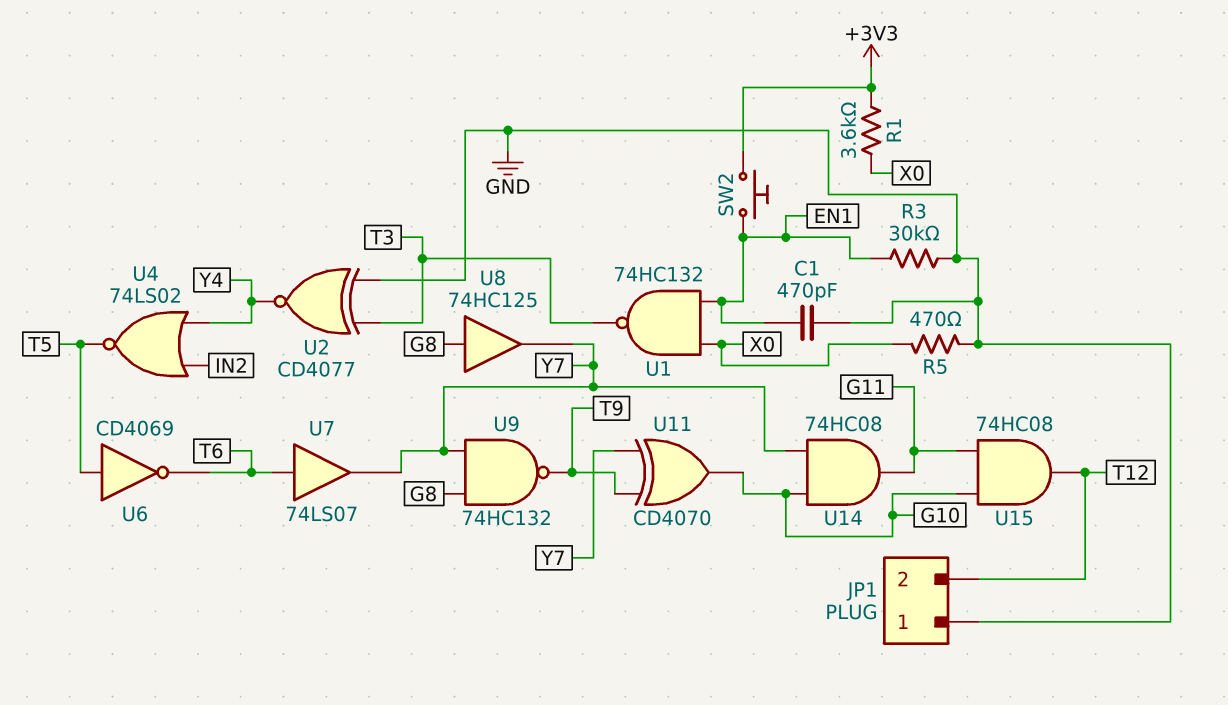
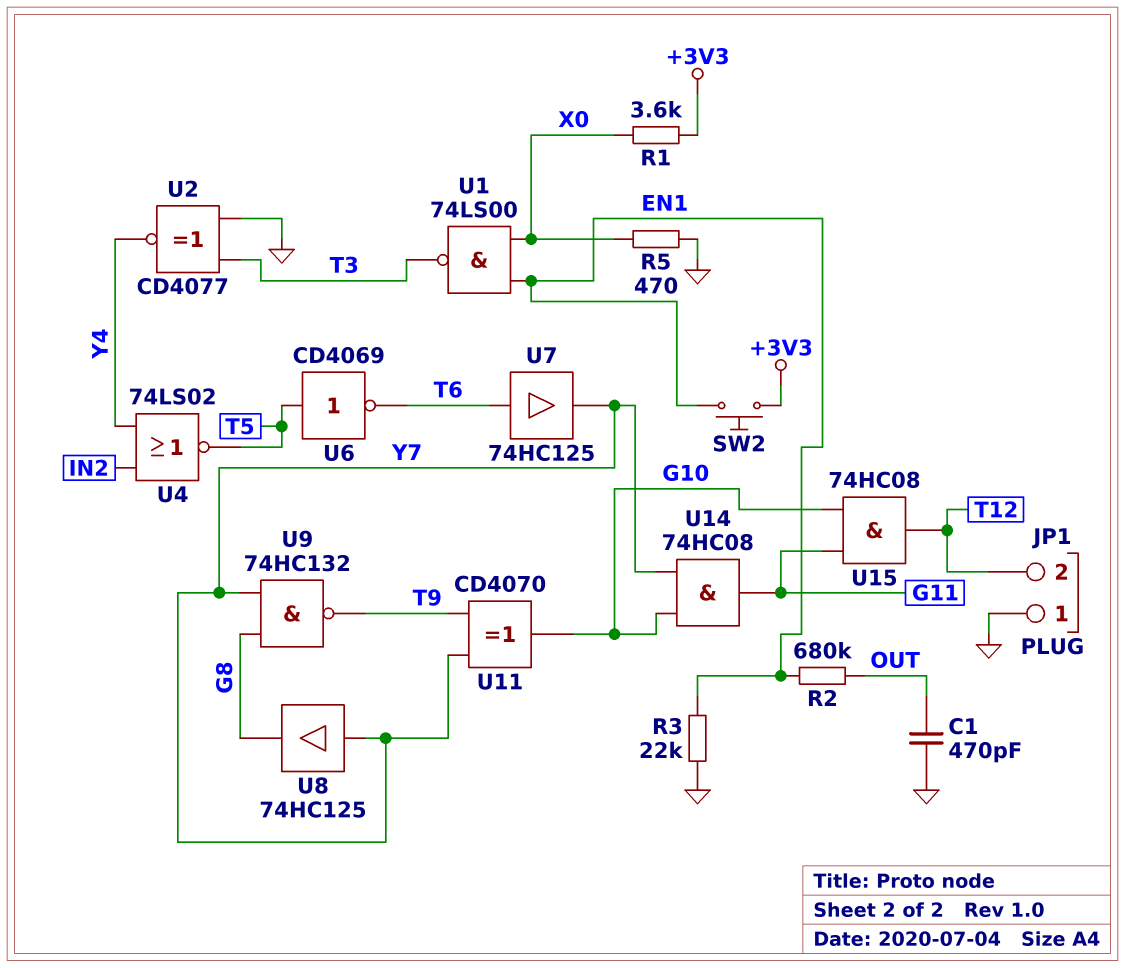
C1: 470pF (EN1, GND) -> 470pF (GND, OUT)
R2: none -> 680k (EN1, OUT)
R3: 30k (EN1, GND) -> 22k (EN1, GND)
U1: NAND 74HC132 (in EN1, in X0, out T3) -> NAND 74LS00 (in EN1, in X0, out T3)
U7: buffer 74LS07 (in T6, out Y7) -> buffer 74HC125 (in T6, out Y7)
U8: buffer 74HC125 (in G8, out Y7) -> buffer 74HC125 (in Y7, out G8)

